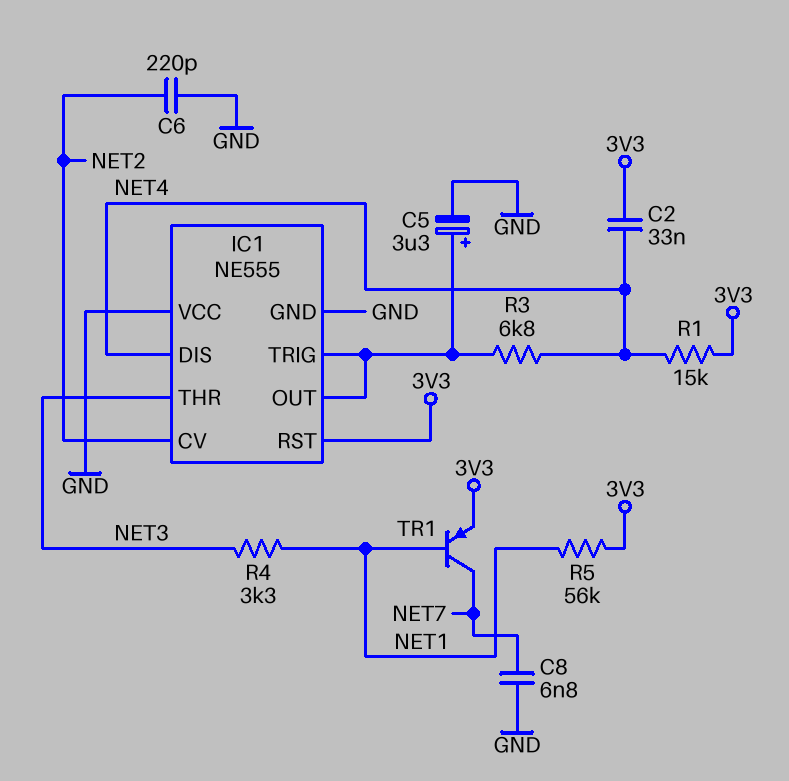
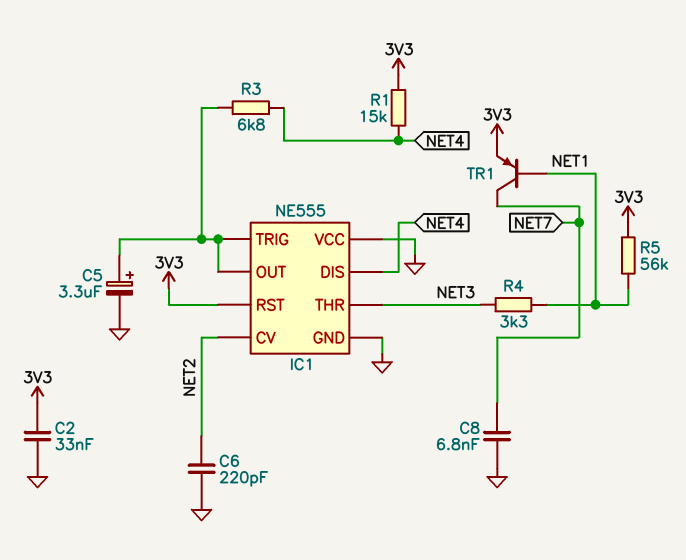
C2: 33nF (3V3, NET4) -> 33nF (3V3, GND)

